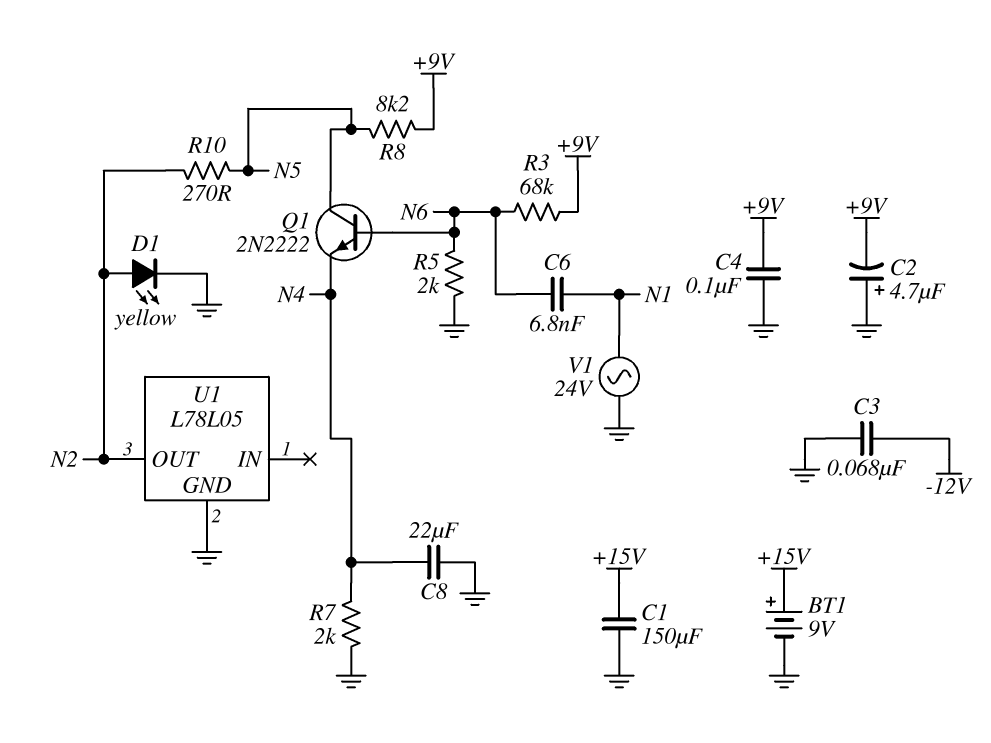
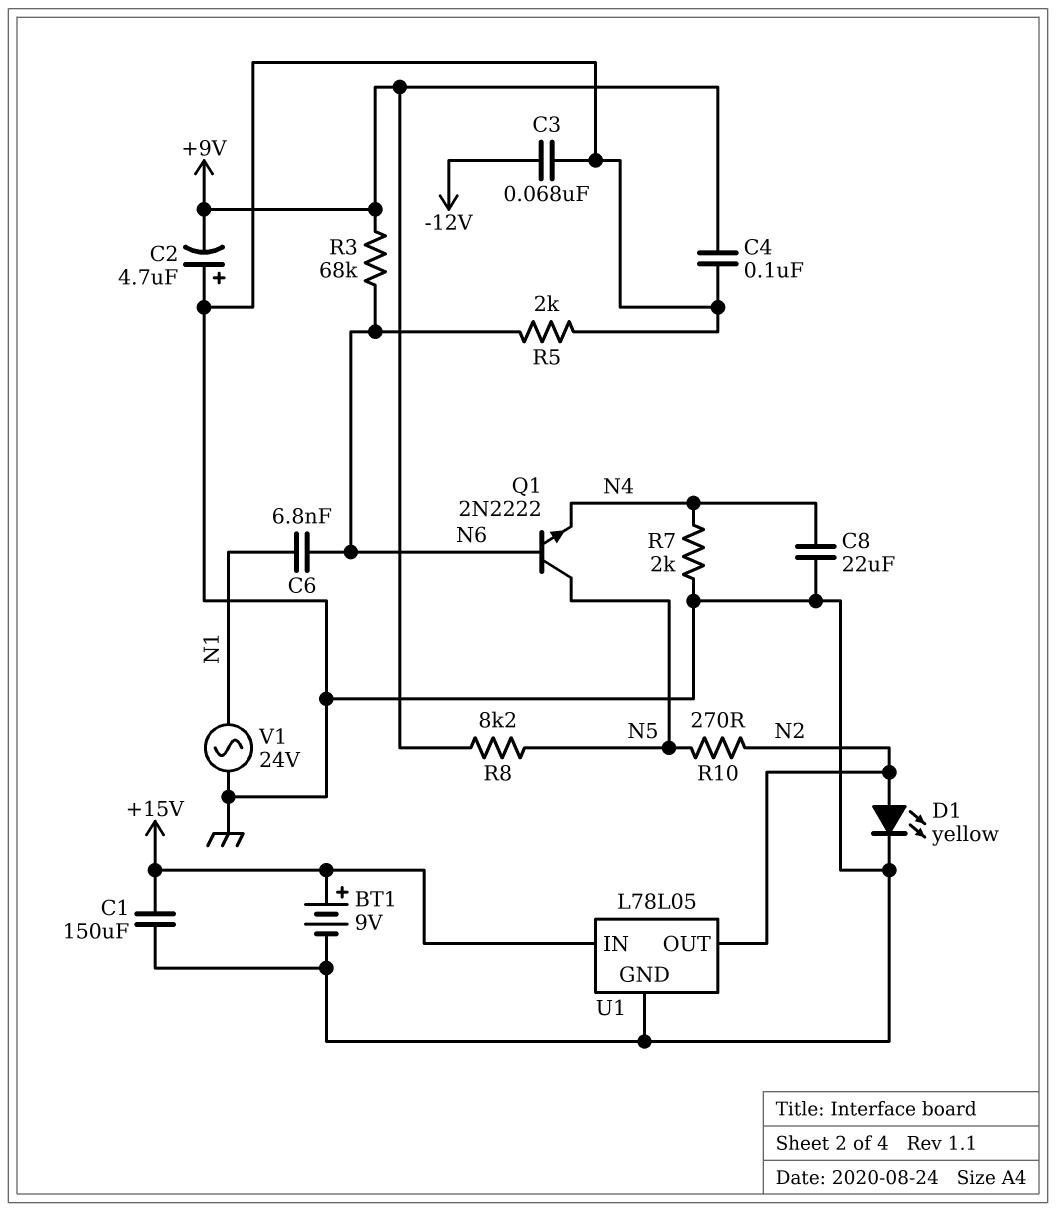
U1 pin IN: none -> +15V

